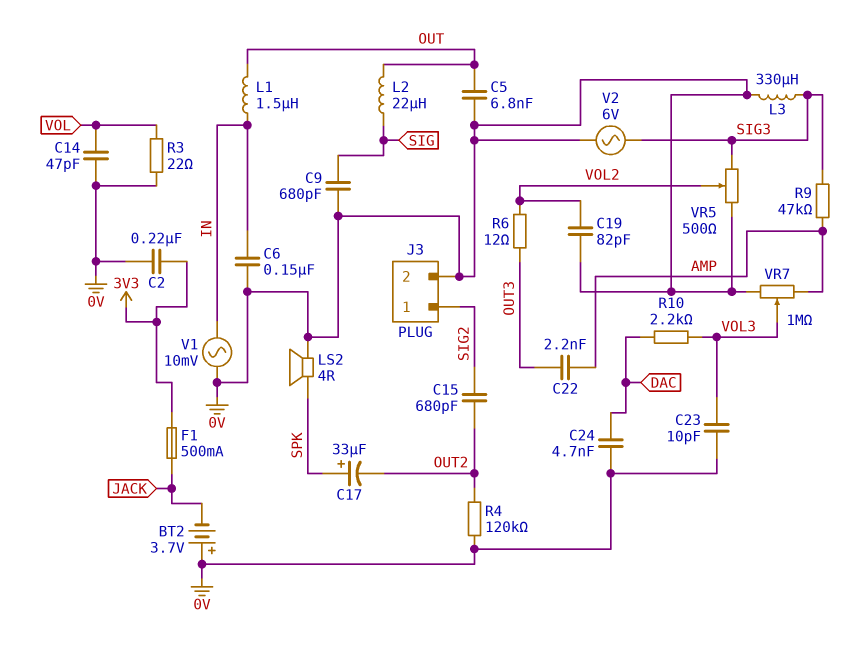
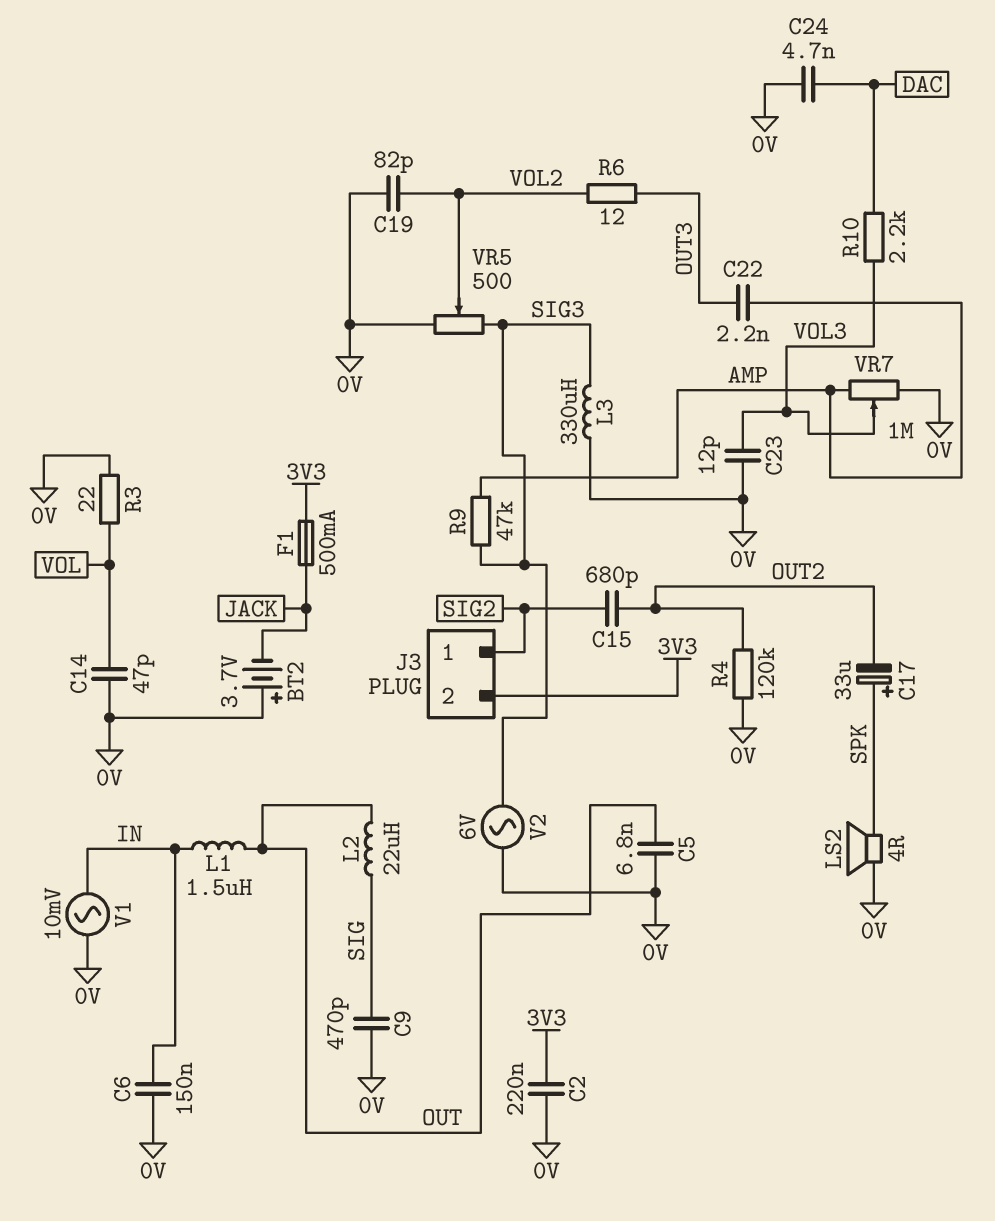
C9: 680pF (0V, SIG) -> 470pF (0V, SIG)
C23: 10pF (0V, VOL3) -> 12pF (0V, VOL3)
J3 pin 2: 0V -> 3V3

